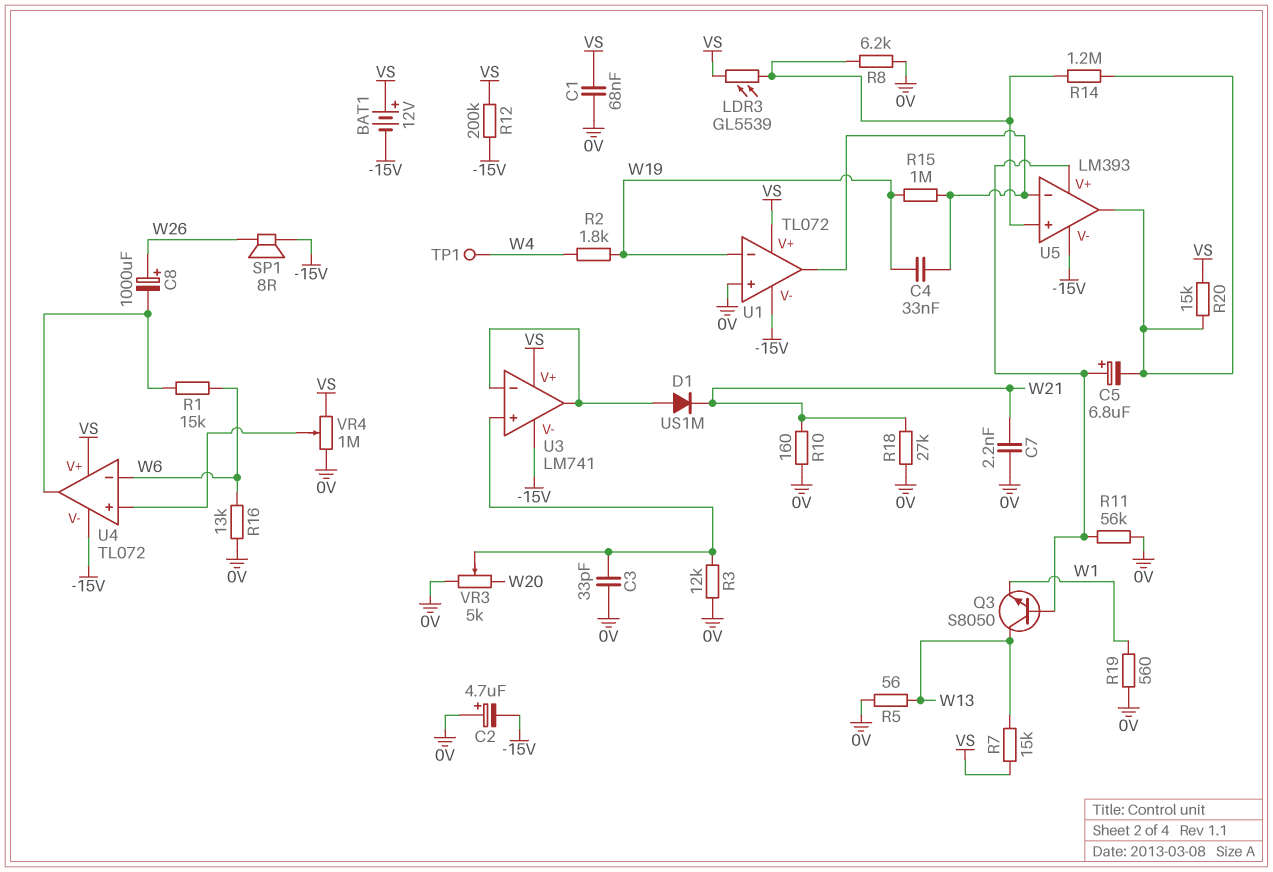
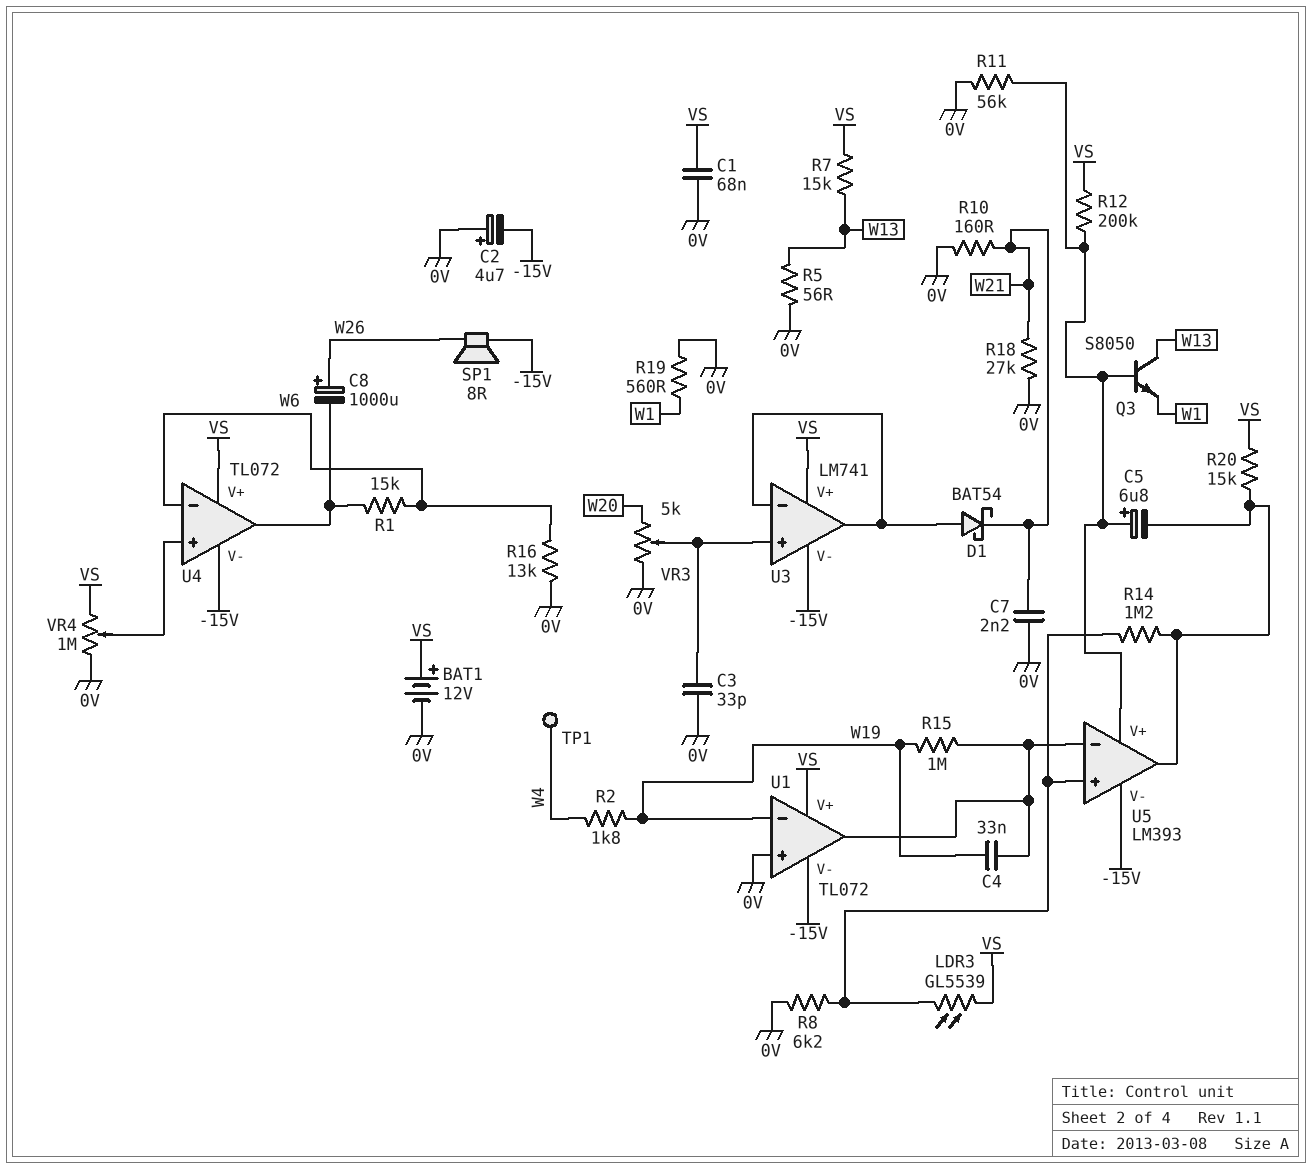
BAT1: 12V (plus VS, minus -15V) -> 12V (plus VS, minus 0V)
D1: diode US1M (A U3/in-, K W21) -> schottky BAT54 (A U3/in-, K W21)
R3: 12k (0V, U3/in+) -> none
R12: 200k (-15V, VS) -> 200k (U5/V+, VS)

